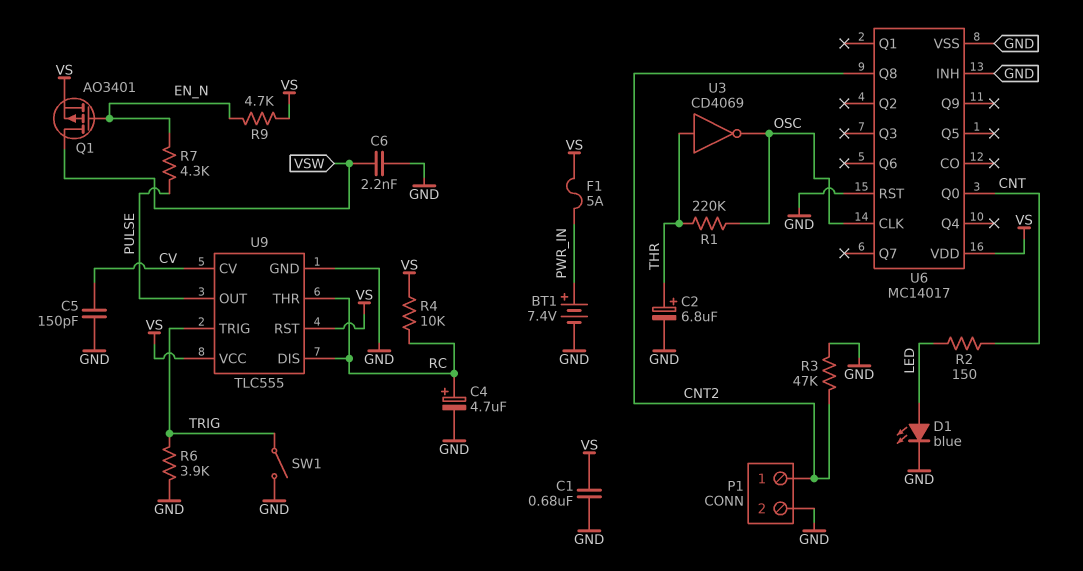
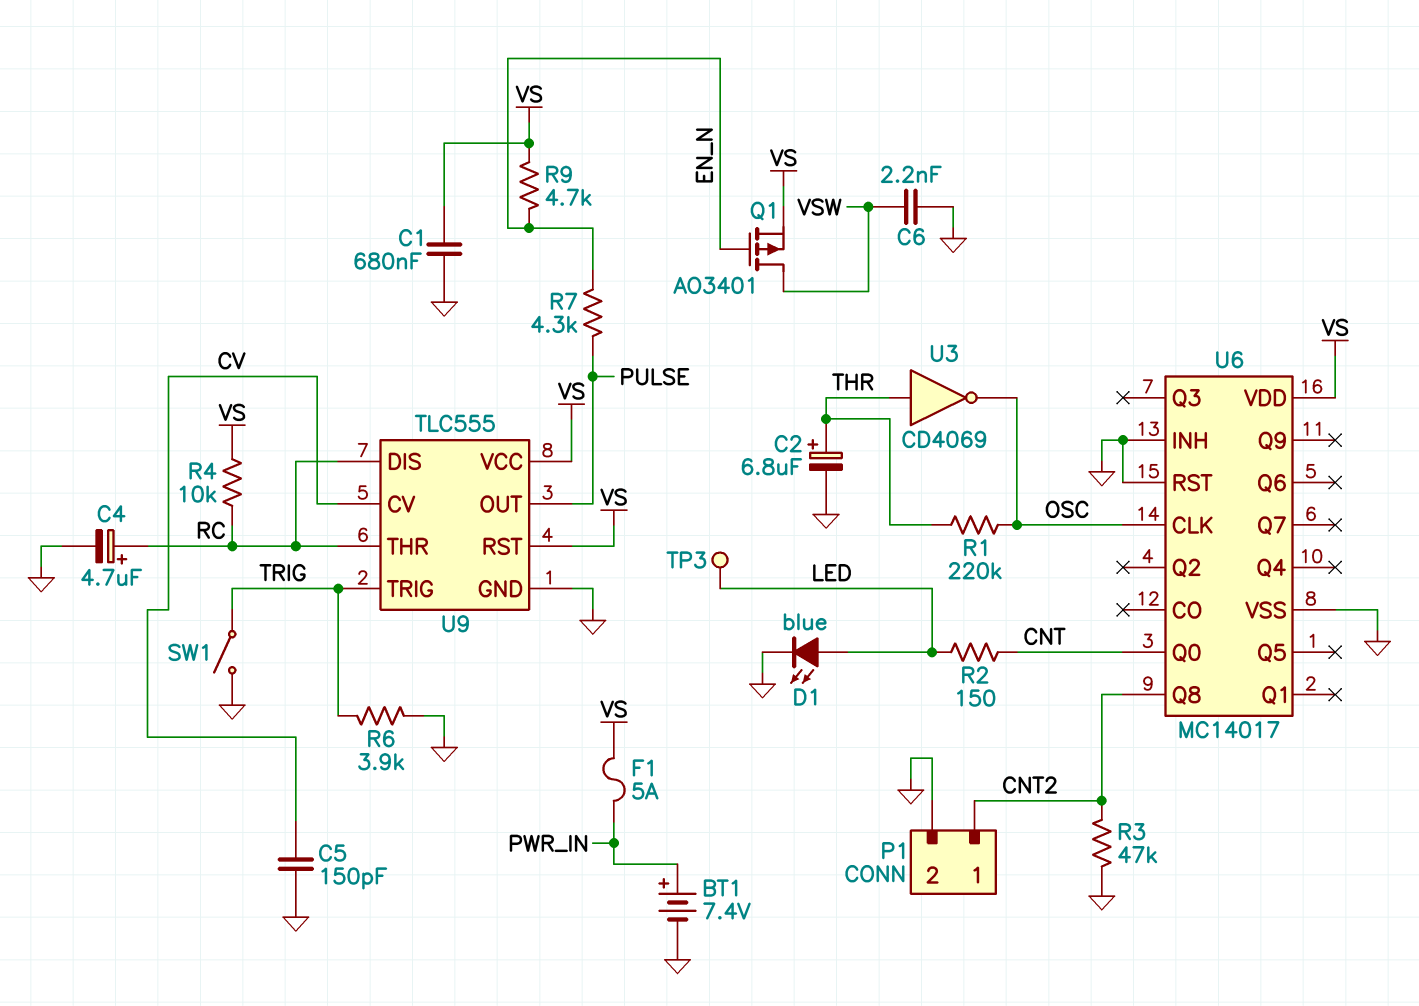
TP3: none -> test point (LED)

